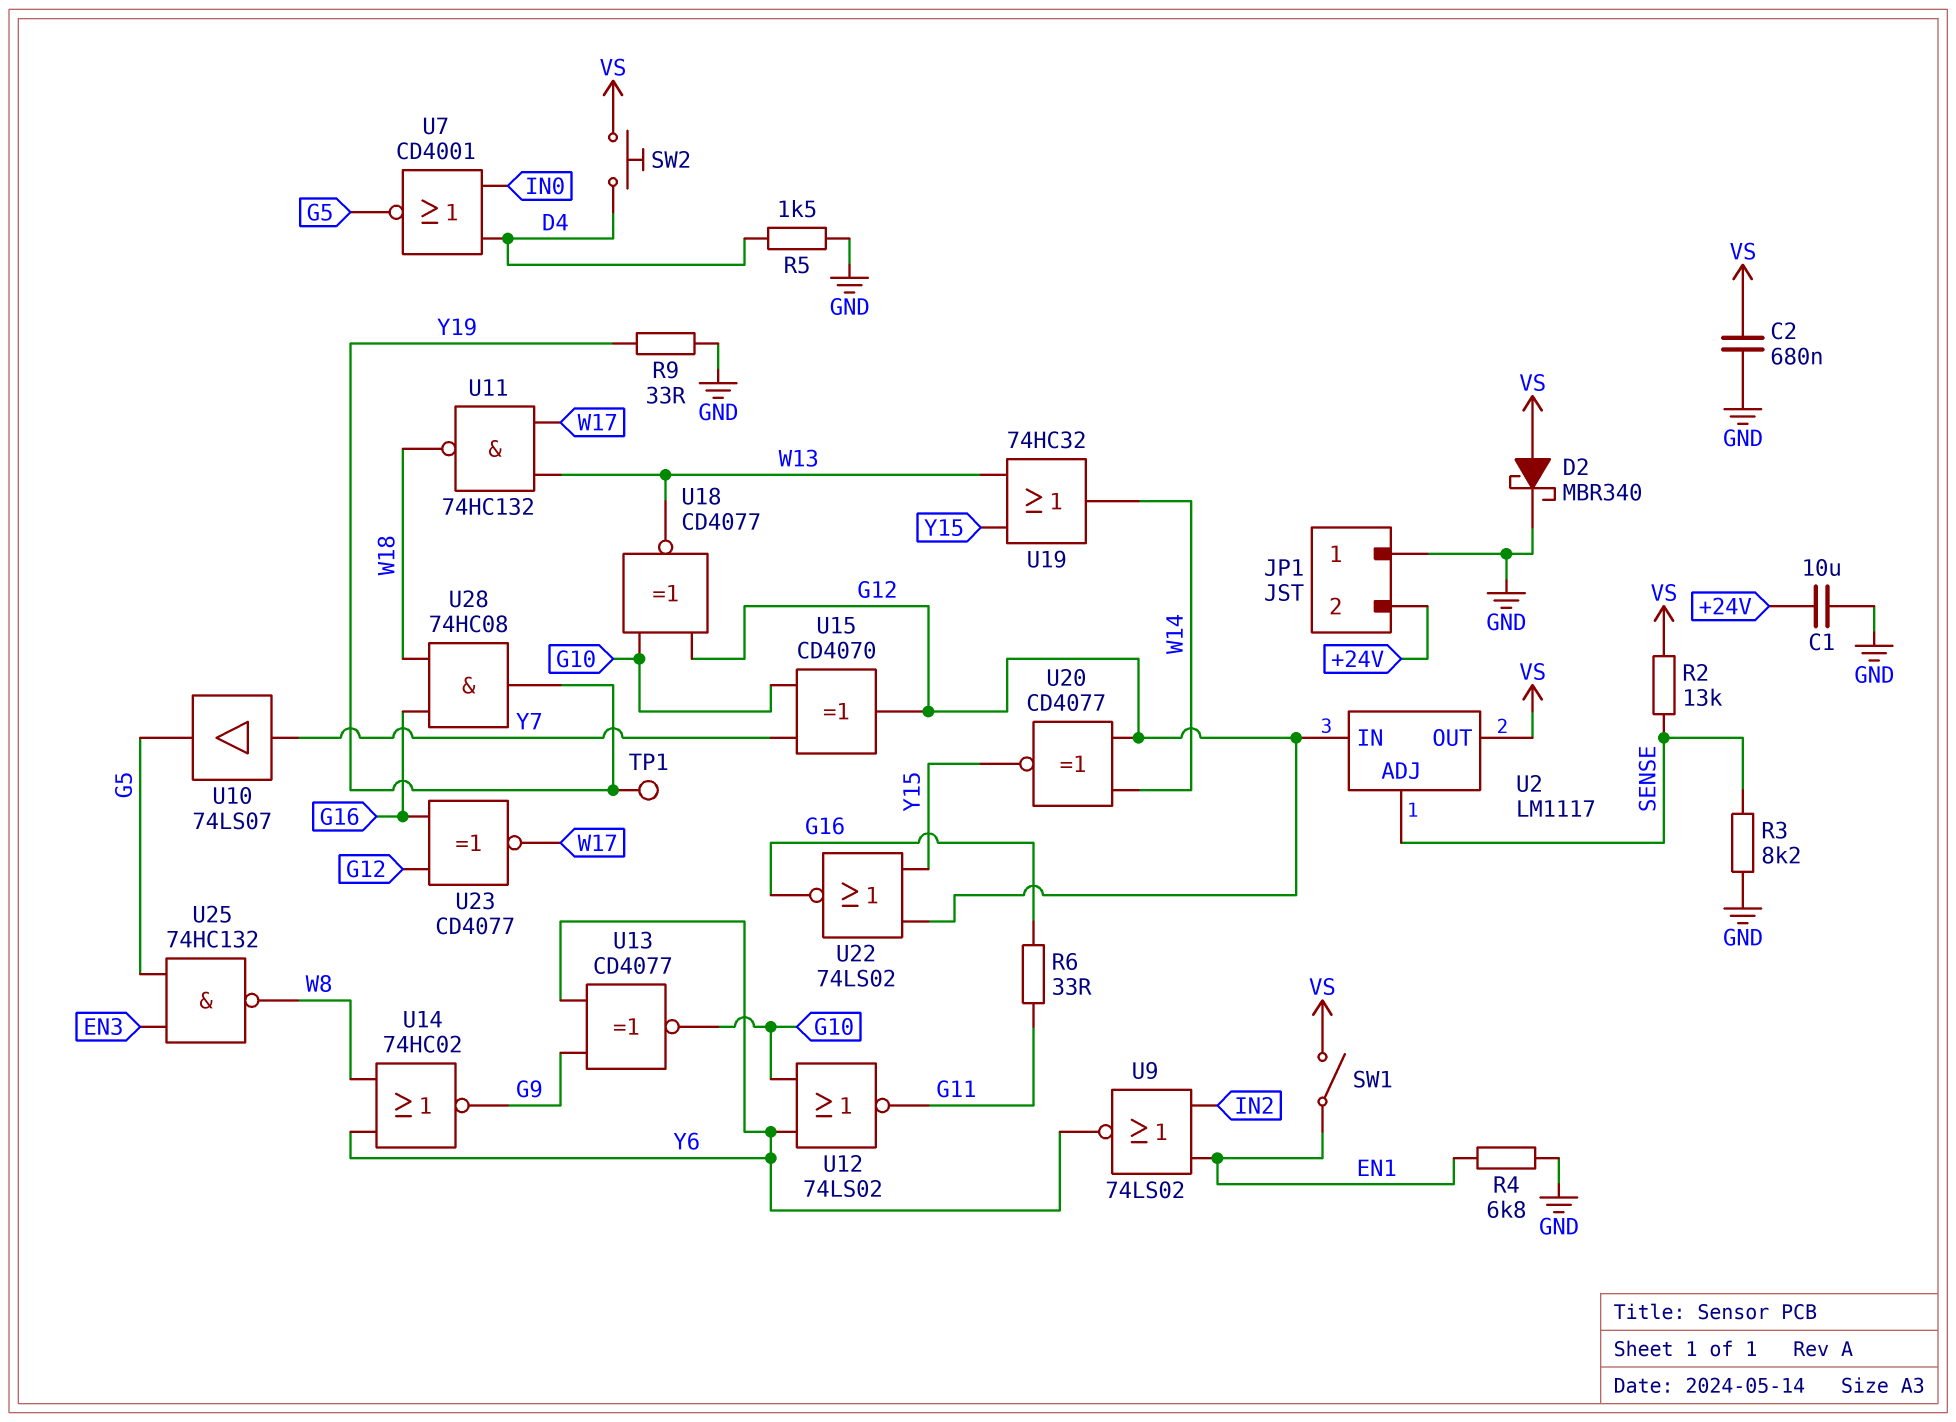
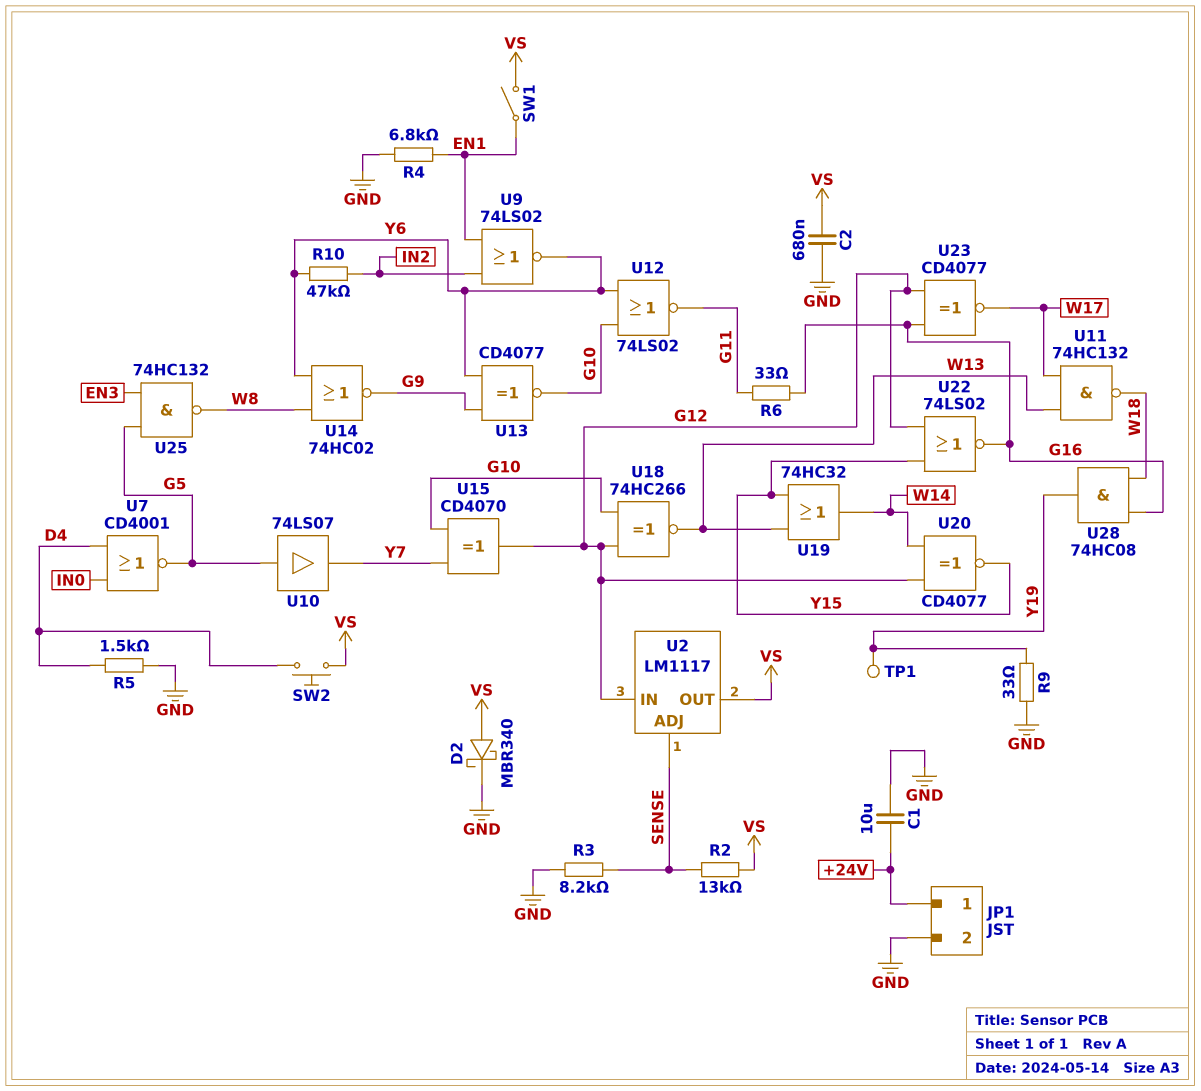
JP1 pin 1: GND -> +24V
JP1 pin 2: +24V -> GND
R10: none -> 47k (IN2, Y6)
U10: buffer 74LS07 (in Y7, out G5) -> buffer 74LS07 (in G5, out Y7)
U18: XNOR CD4077 (in G10, in G12, out W13) -> XNOR 74HC266 (in G10, in G12, out W13)

